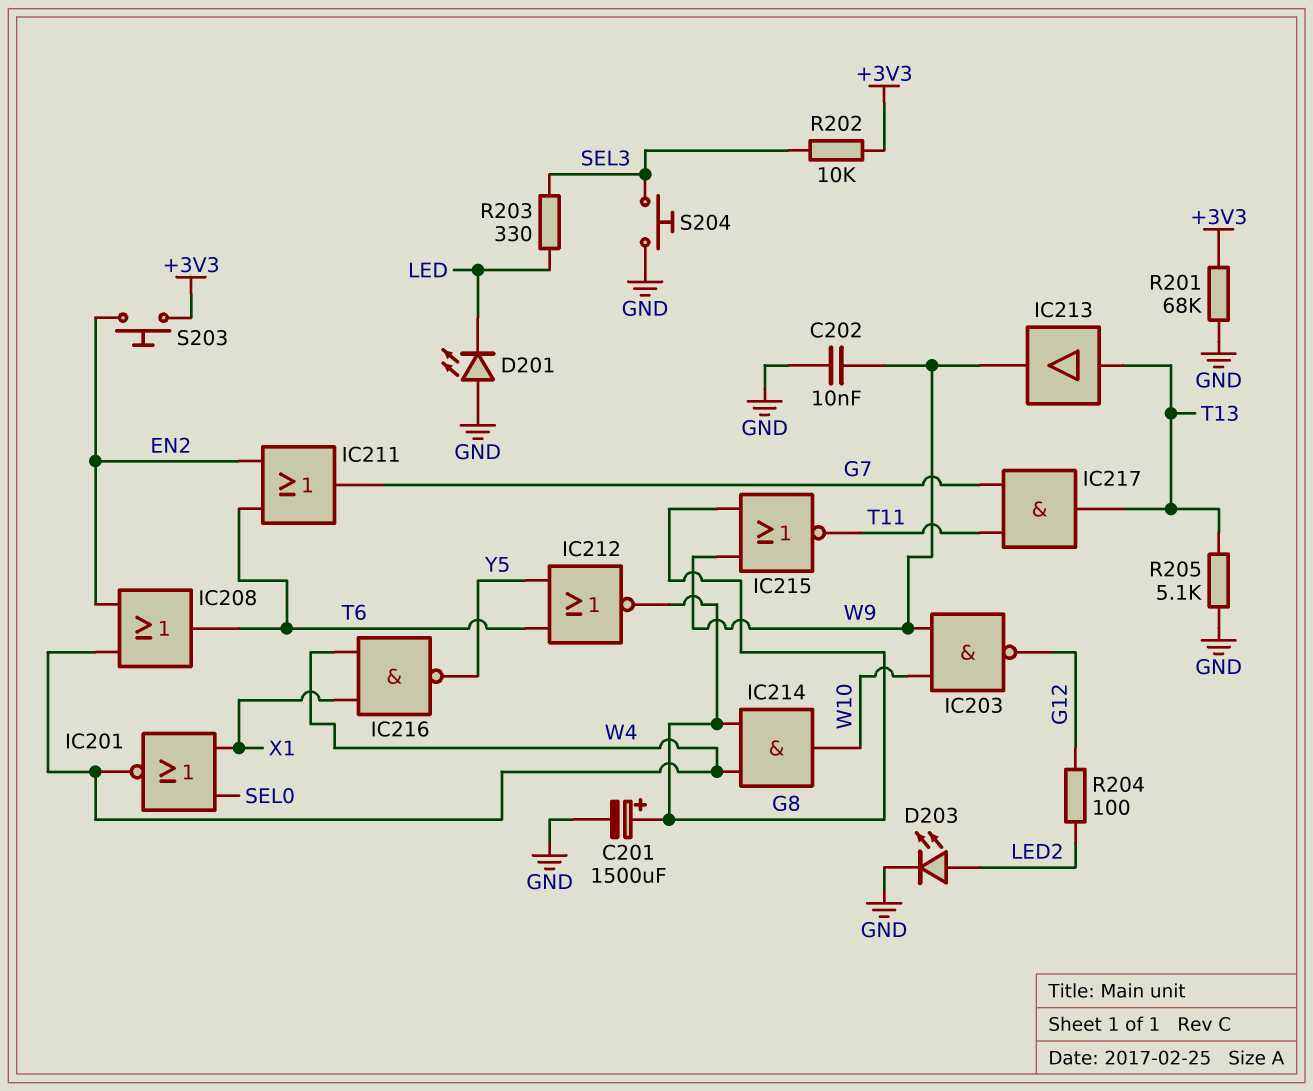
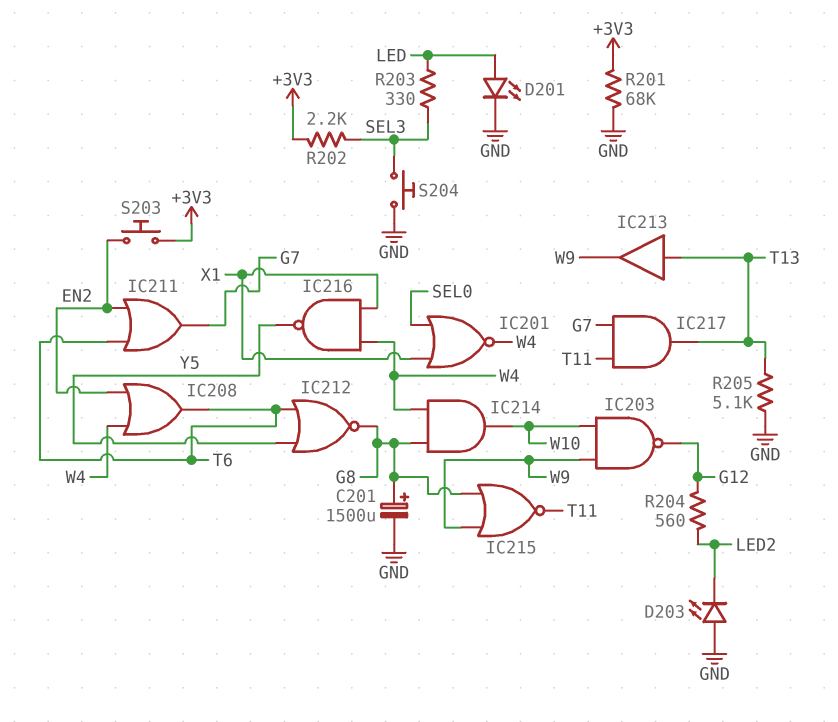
C202: 10nF (GND, W9) -> none
D201: LED (A GND, K LED) -> LED (A LED, K GND)
D203: LED (A LED2, K GND) -> LED (A GND, K LED2)
R202: 10k (+3V3, SEL3) -> 2.2k (+3V3, SEL3)
R204: 100 (G12, LED2) -> 560 (G12, LED2)

